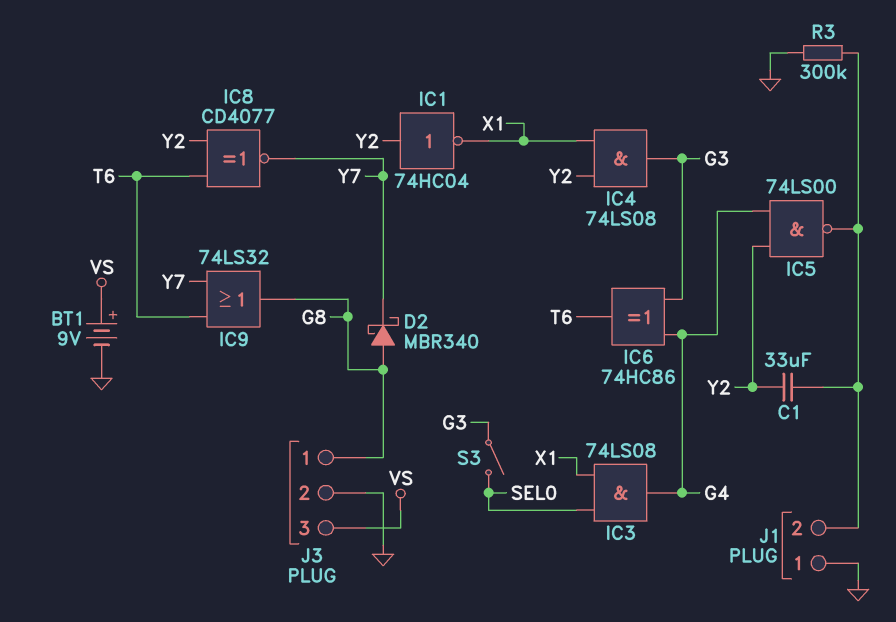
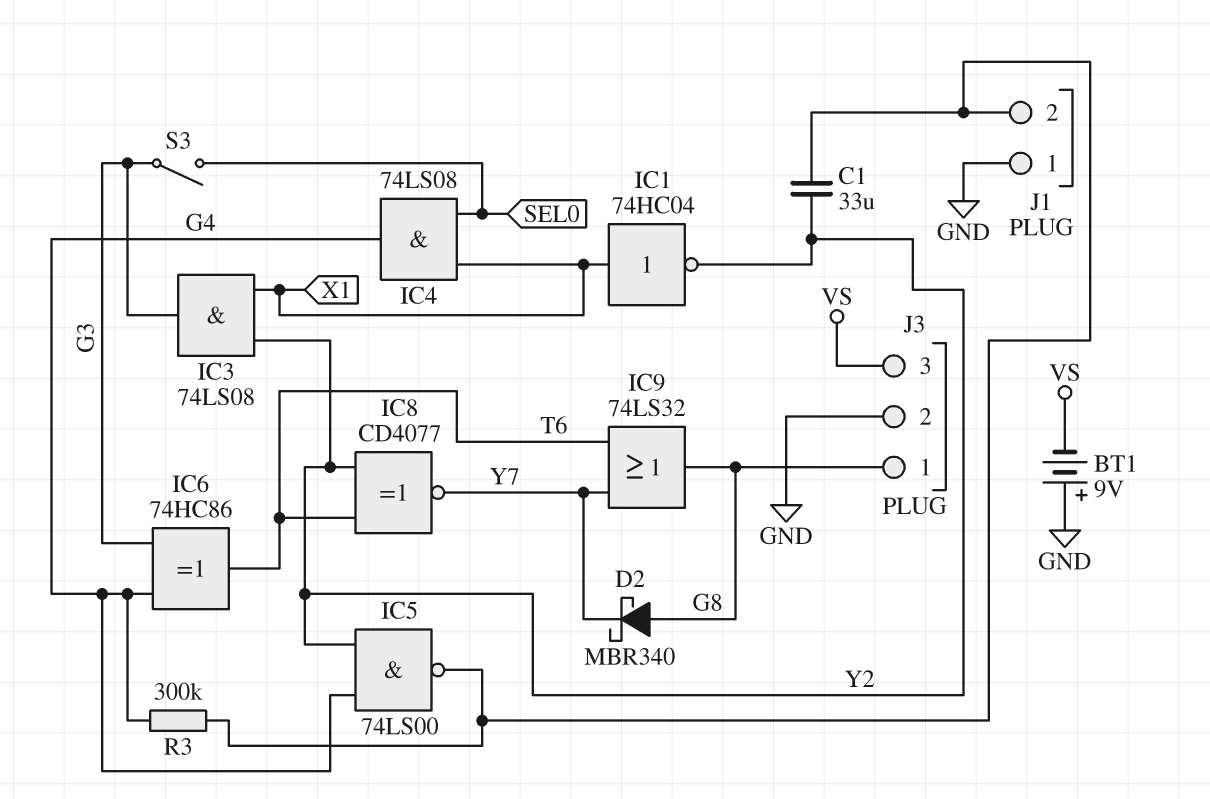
BT1: 9V (plus VS, minus GND) -> 9V (plus GND, minus VS)
IC1: NOT 74HC04 (in Y2, out X1) -> NOT 74HC04 (in X1, out Y2)
IC3: AND 74LS08 (in SEL0, in X1, out G4) -> AND 74LS08 (in X1, in Y2, out G3)
IC4: AND 74LS08 (in X1, in Y2, out G3) -> AND 74LS08 (in SEL0, in X1, out G4)
R3: 300k (GND, J1/2) -> 300k (G4, J1/2)

